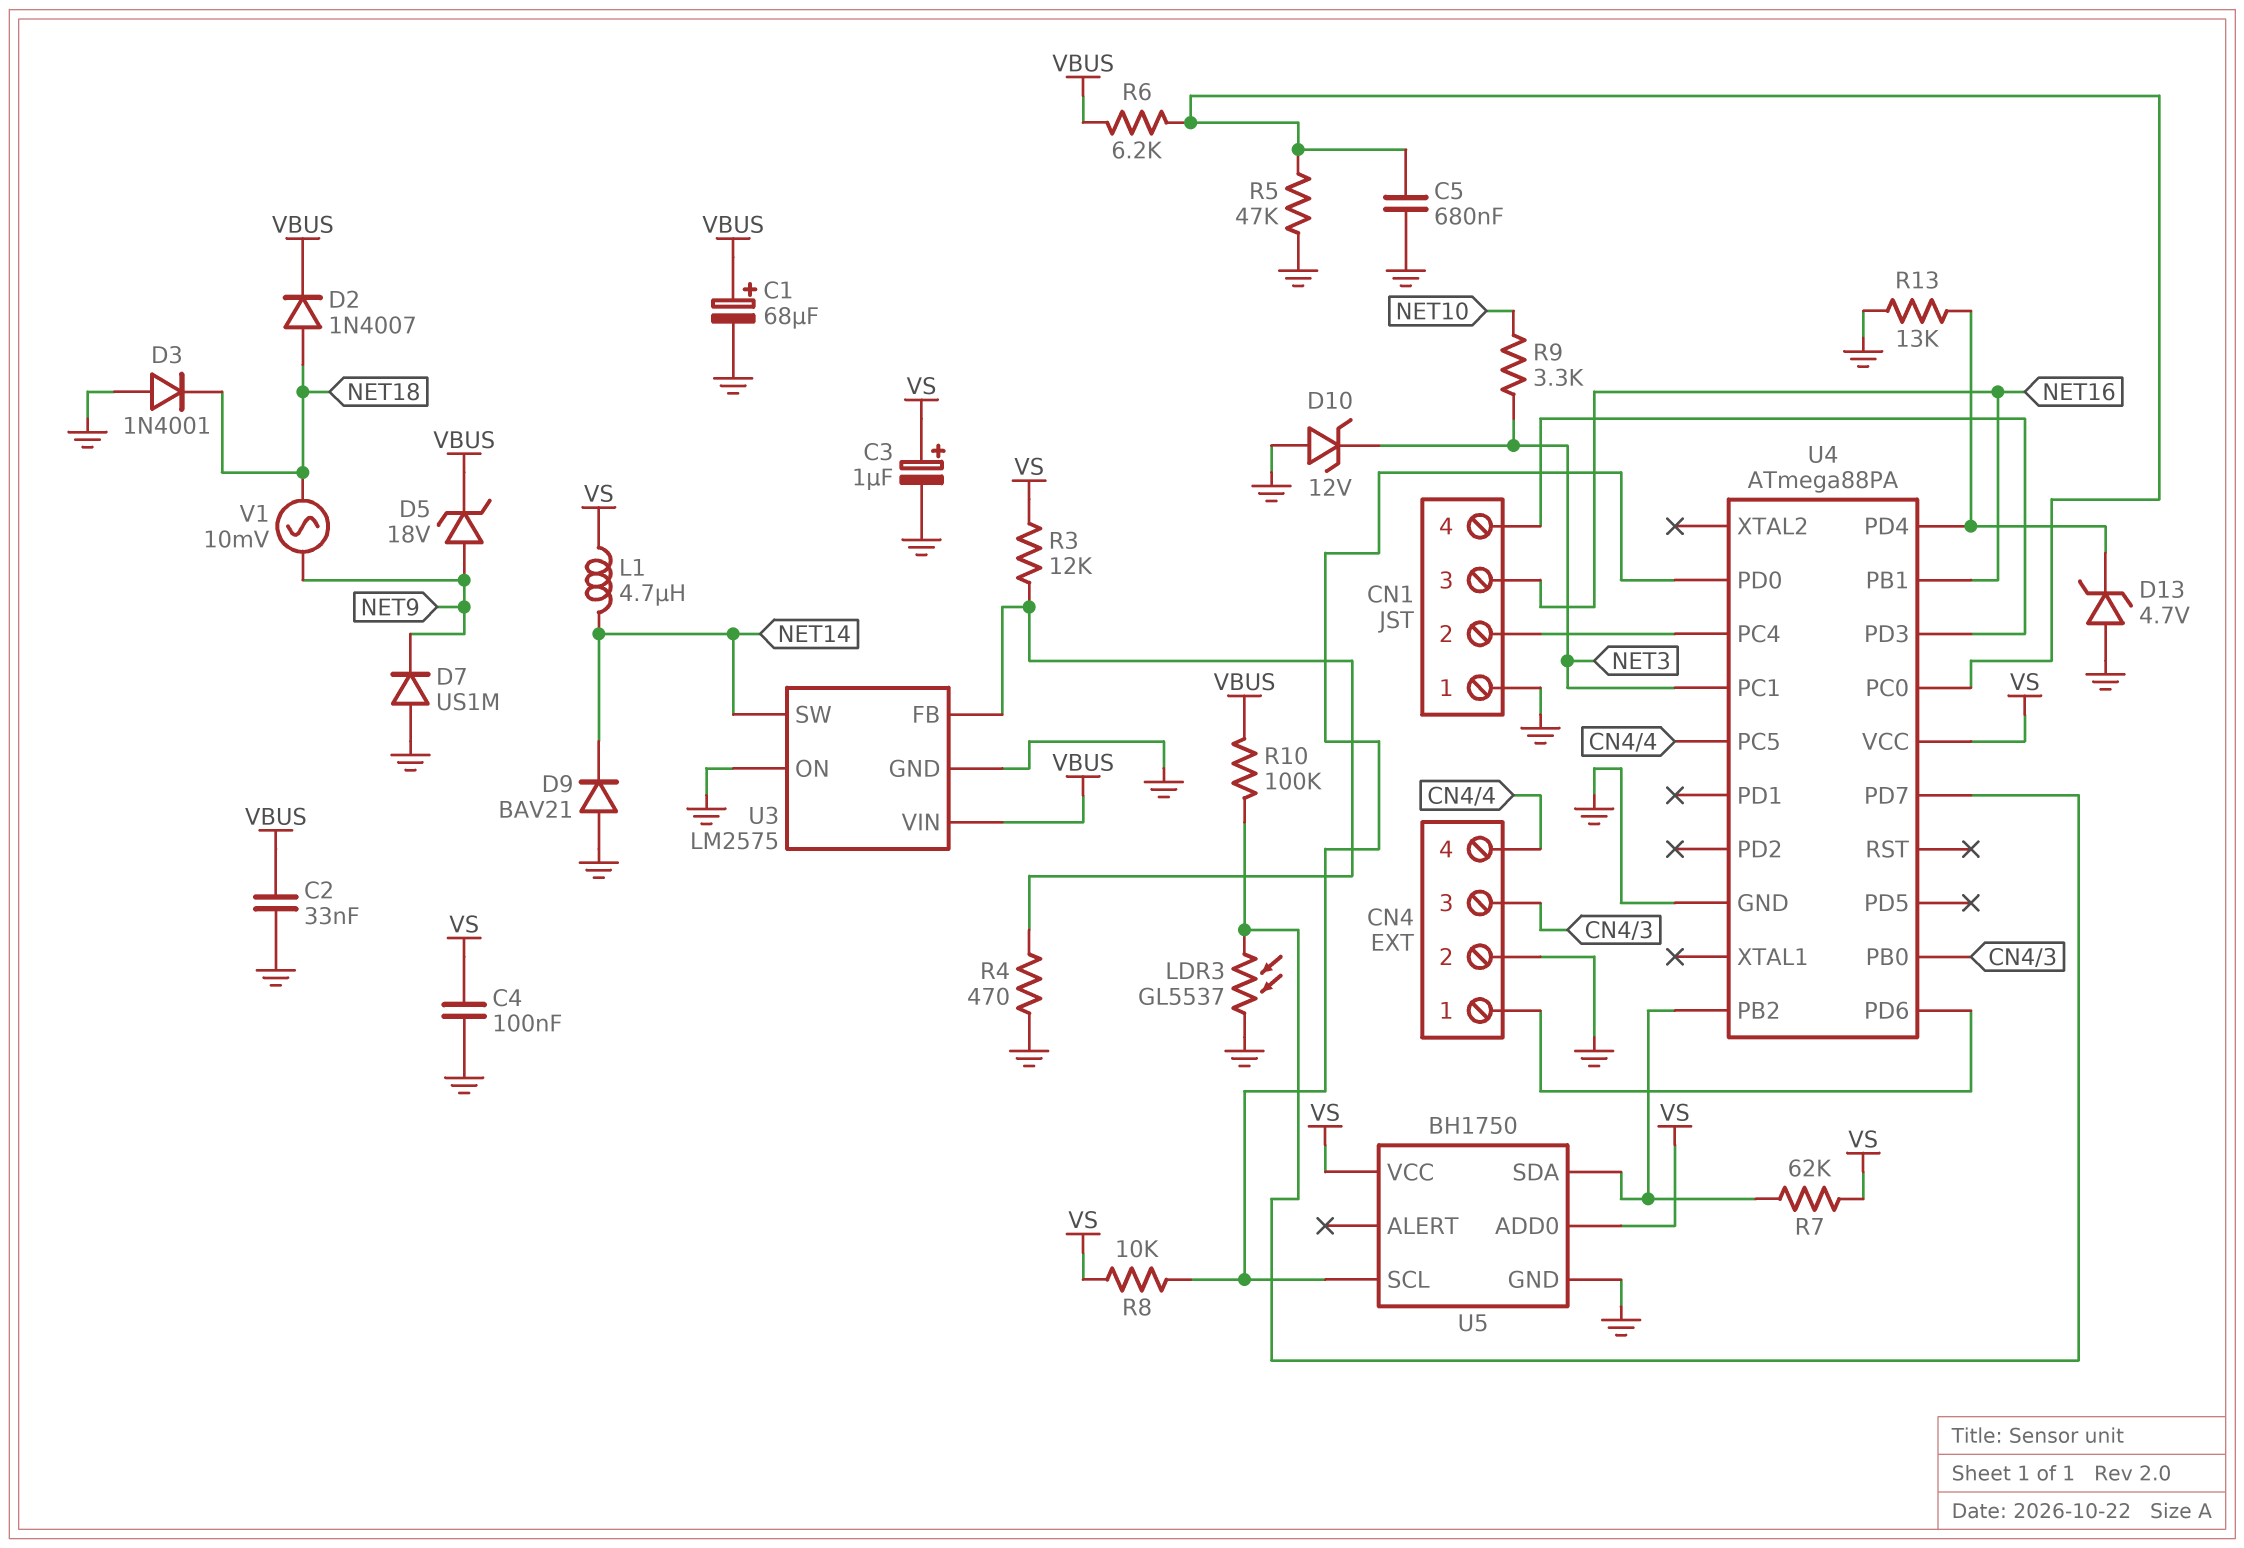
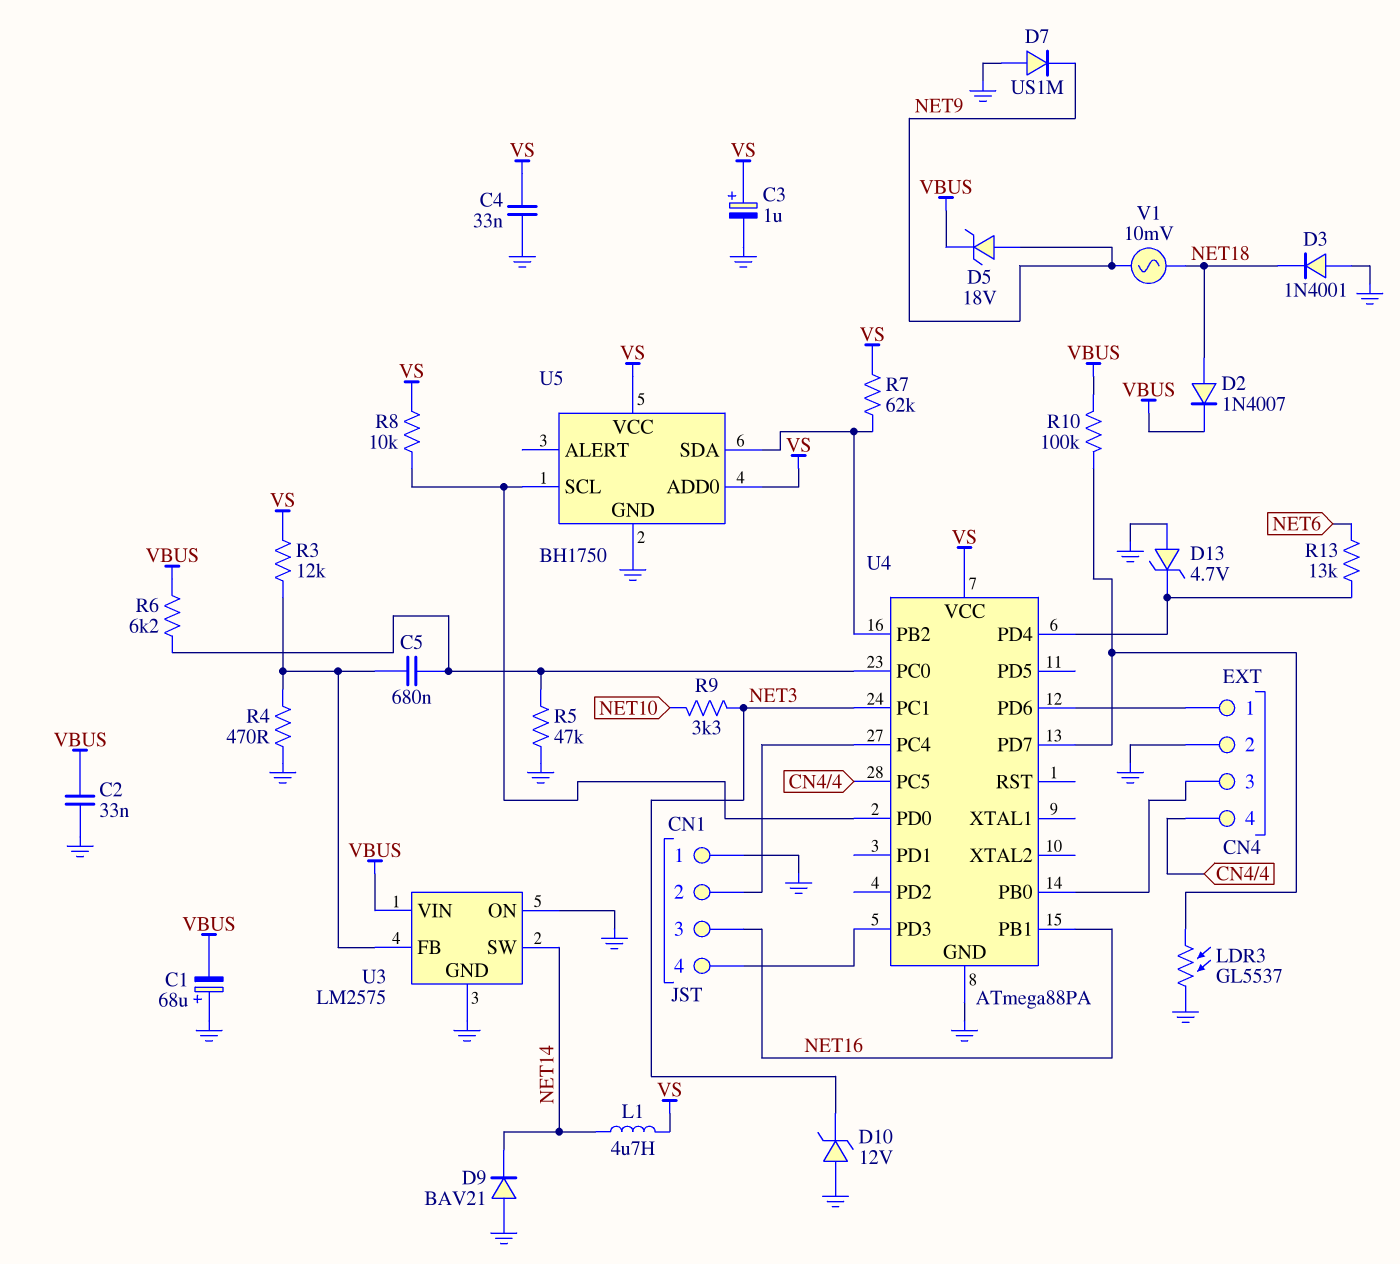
C1: 68uF (plus VBUS, minus GND) -> 68uF (plus GND, minus VBUS)
C4: 100nF (GND, VS) -> 33nF (GND, VS)
C5: 680nF (GND, U4/PC0) -> 680nF (U3/FB, U4/PC0)
R13: 13k (GND, U4/PD4) -> 13k (NET6, U4/PD4)

